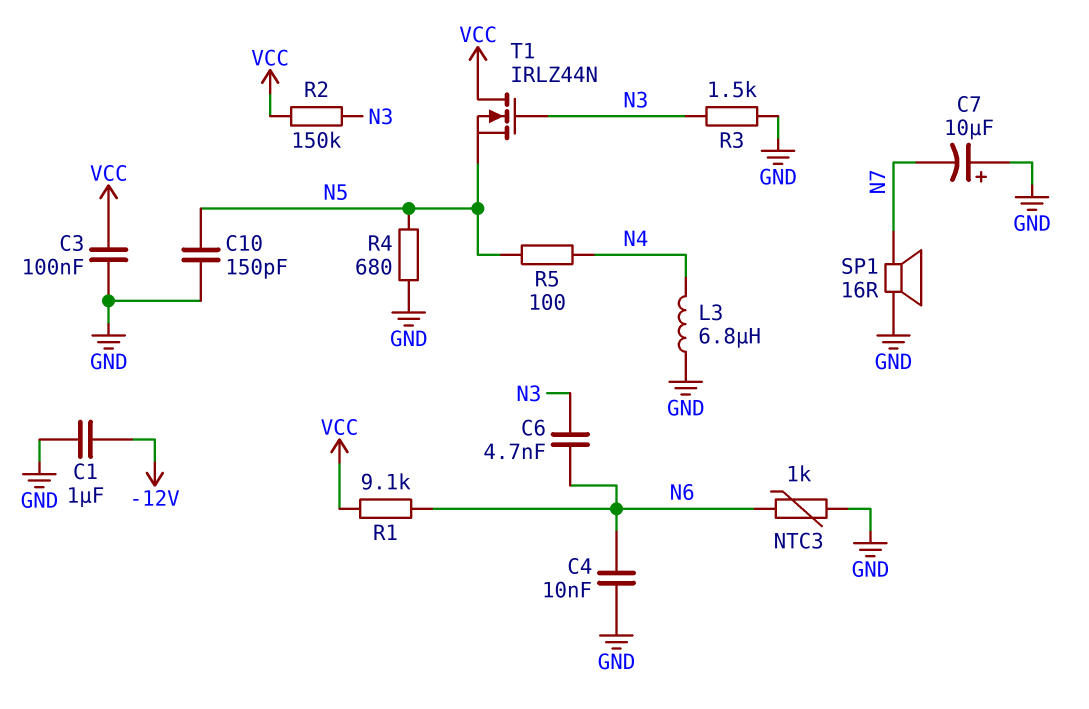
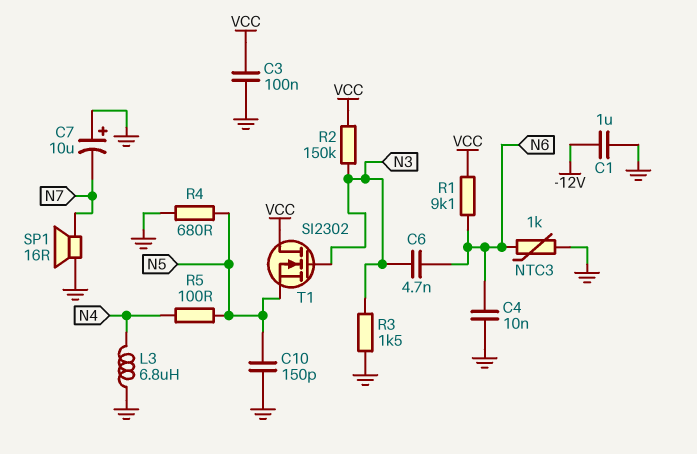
T1: NMOS IRLZ44N (G N3, D VCC, S N5) -> NMOS SI2302 (G N3, D VCC, S N5)

